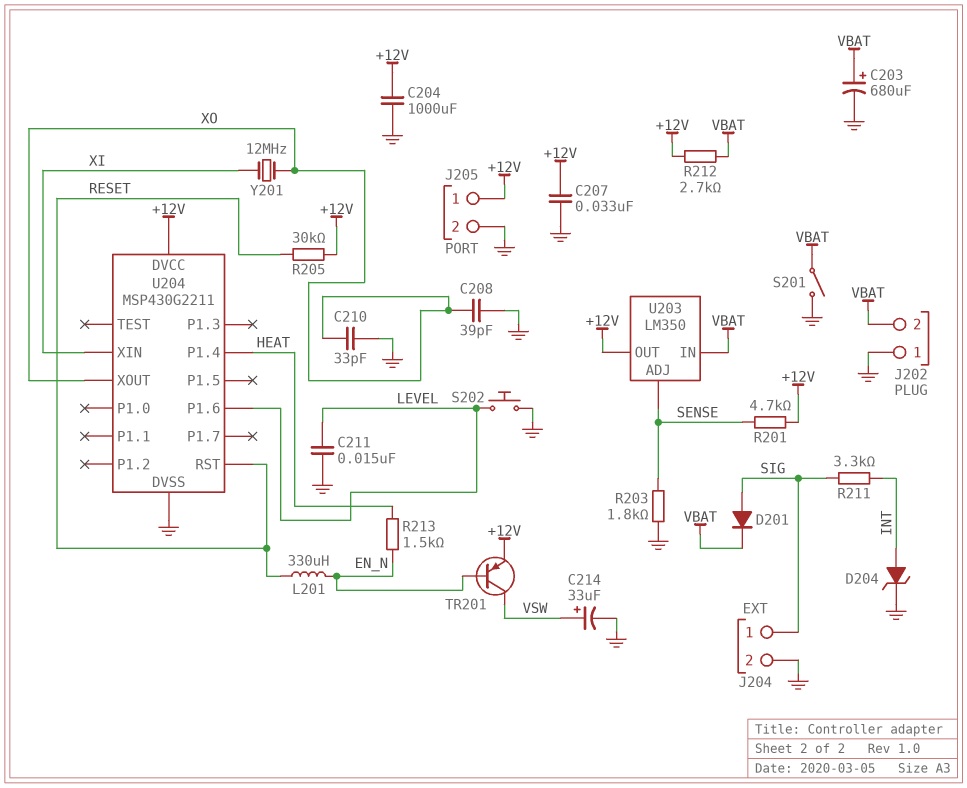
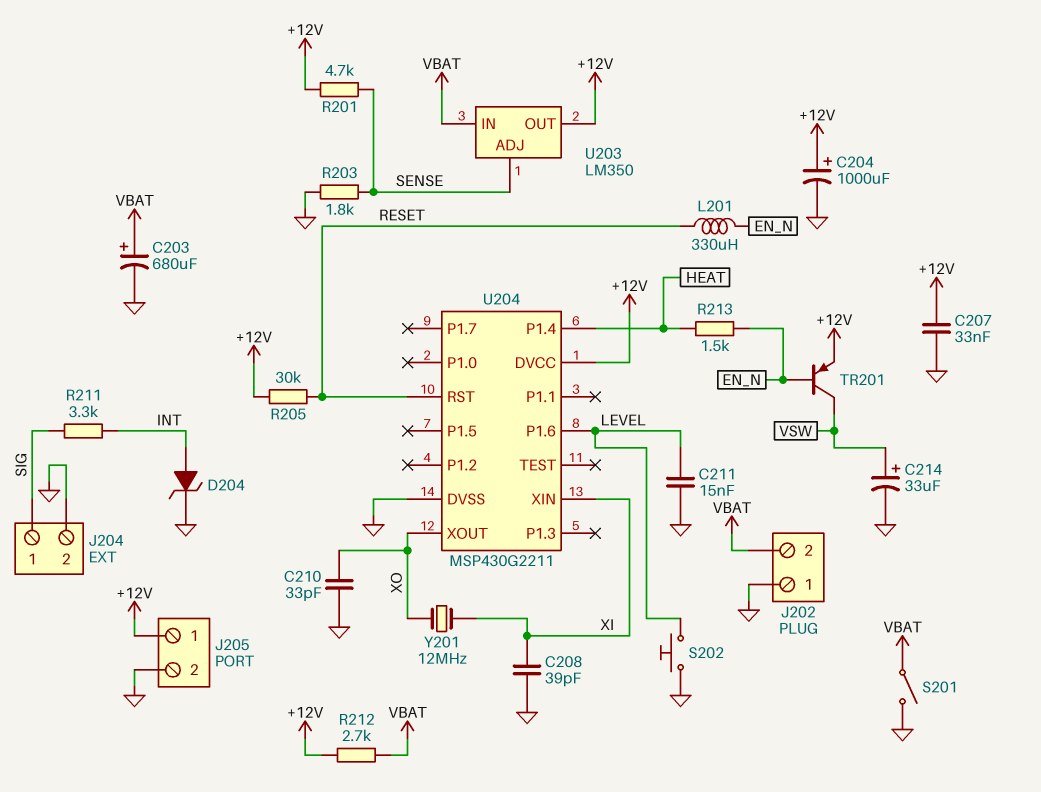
C204: 1000uF (+12V, GND) -> 1000uF (plus +12V, minus GND)
C208: 39pF (GND, XO) -> 39pF (GND, XI)
D201: diode (A SIG, K VBAT) -> none

